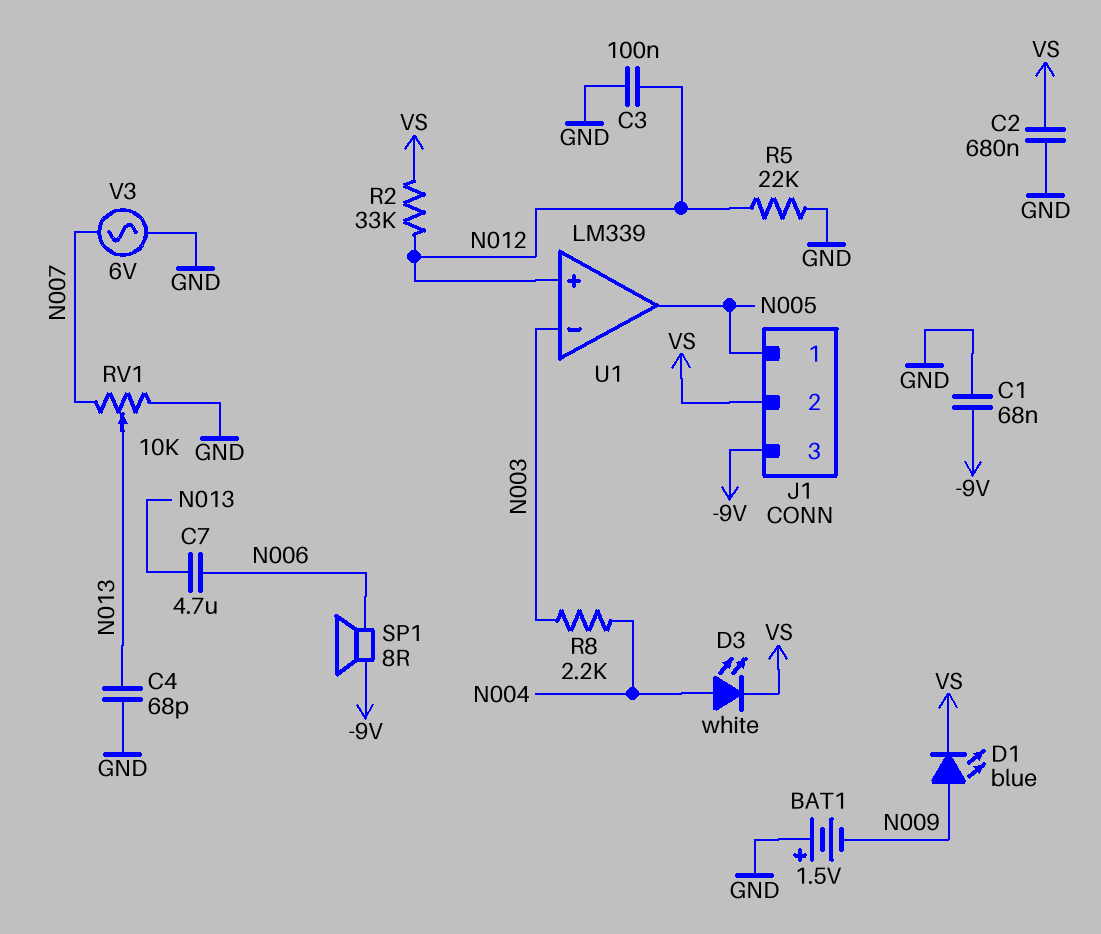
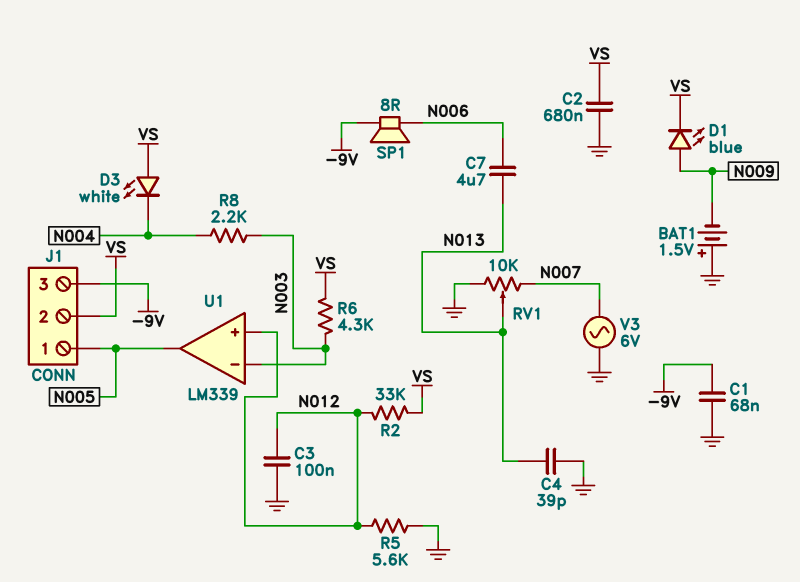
C4: 68pF (GND, N013) -> 39pF (GND, N013)
D3: LED white (A N004, K VS) -> LED white (A VS, K N004)
R5: 22k (GND, N012) -> 5.6k (GND, N012)
R6: none -> 4.3k (N003, VS)

